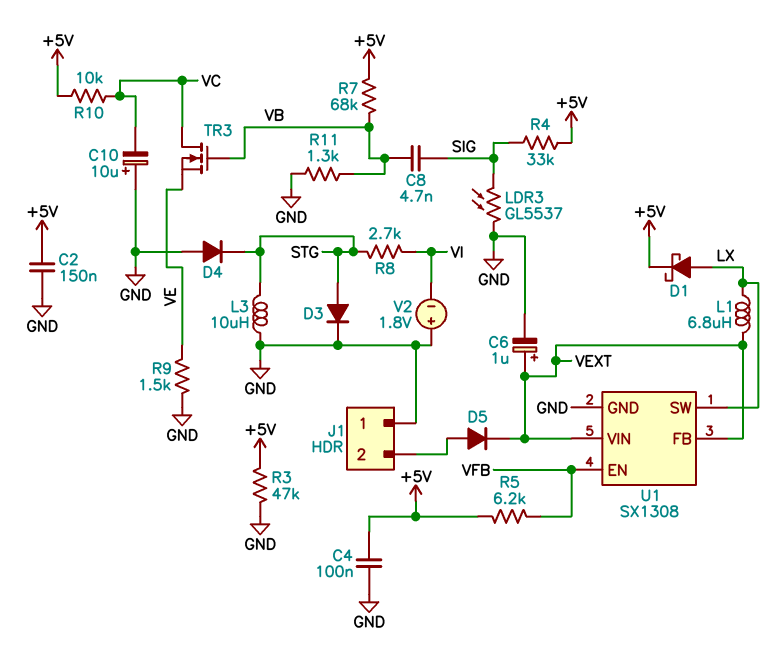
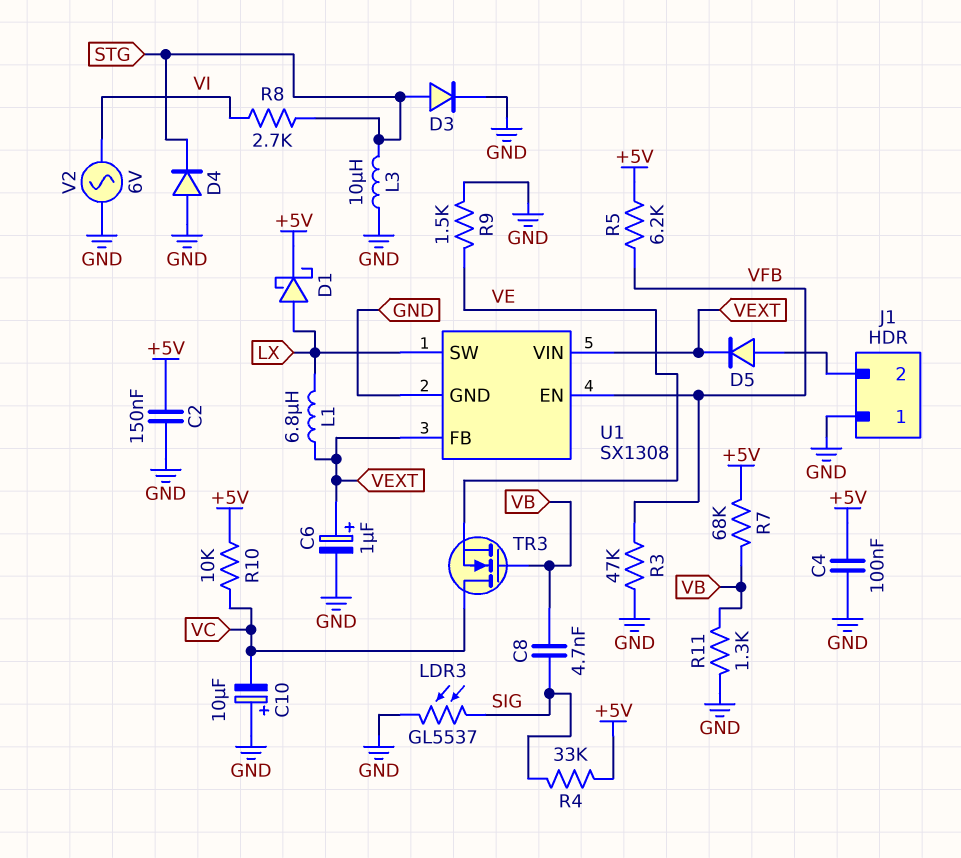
R3: 47k (+5V, GND) -> 47k (GND, VFB)
V2: 1.8V (plus GND, minus VI) -> AC 6V (GND, VI)

